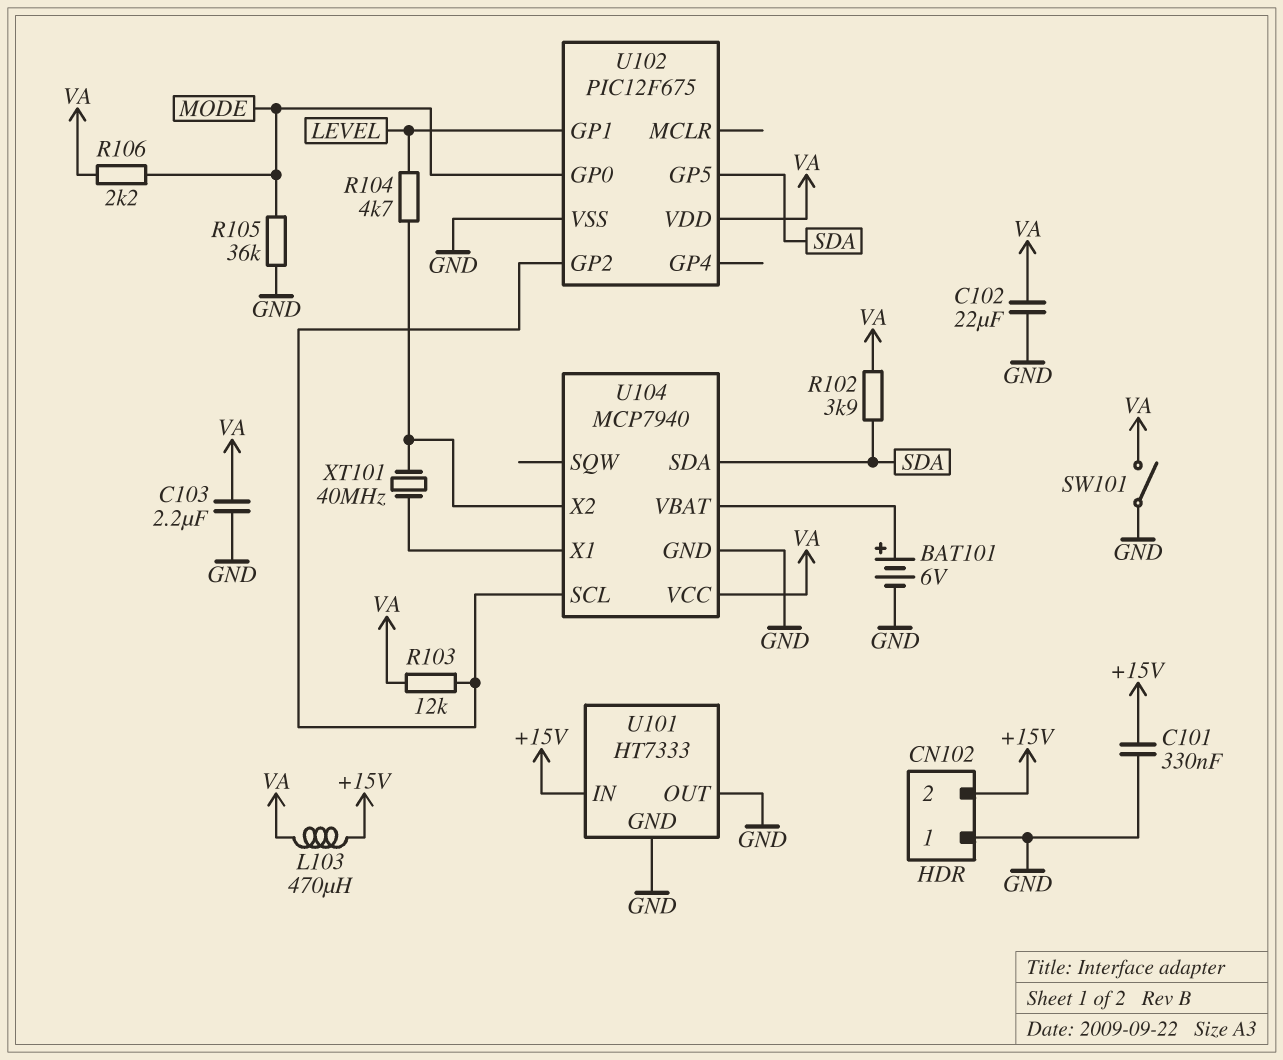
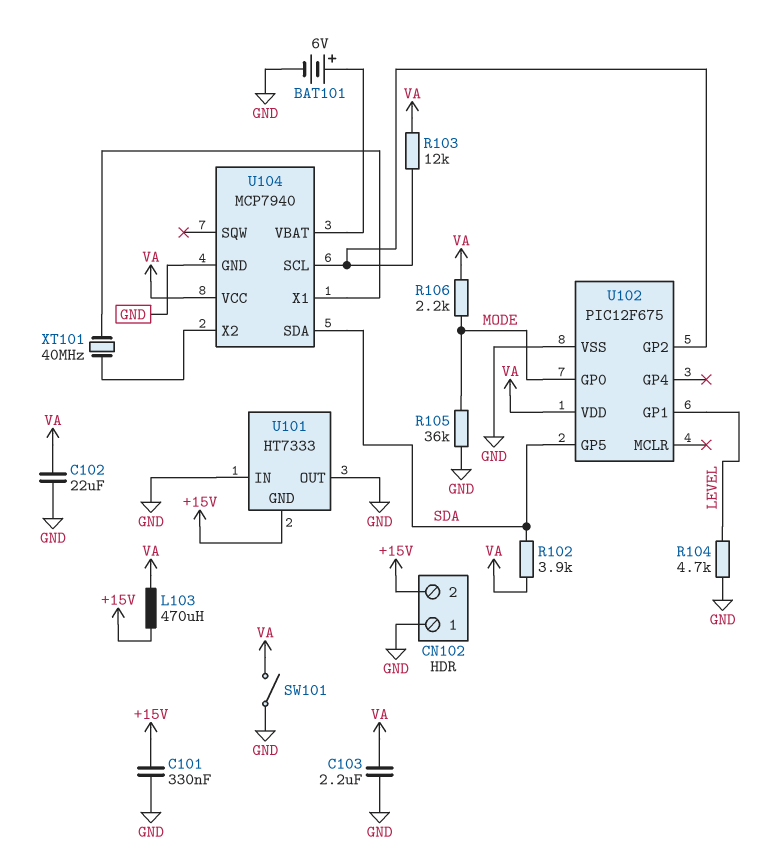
R104: 4.7k (LEVEL, U104/X2) -> 4.7k (GND, LEVEL)
U101 pin GND: GND -> +15V
U101 pin IN: +15V -> GND

